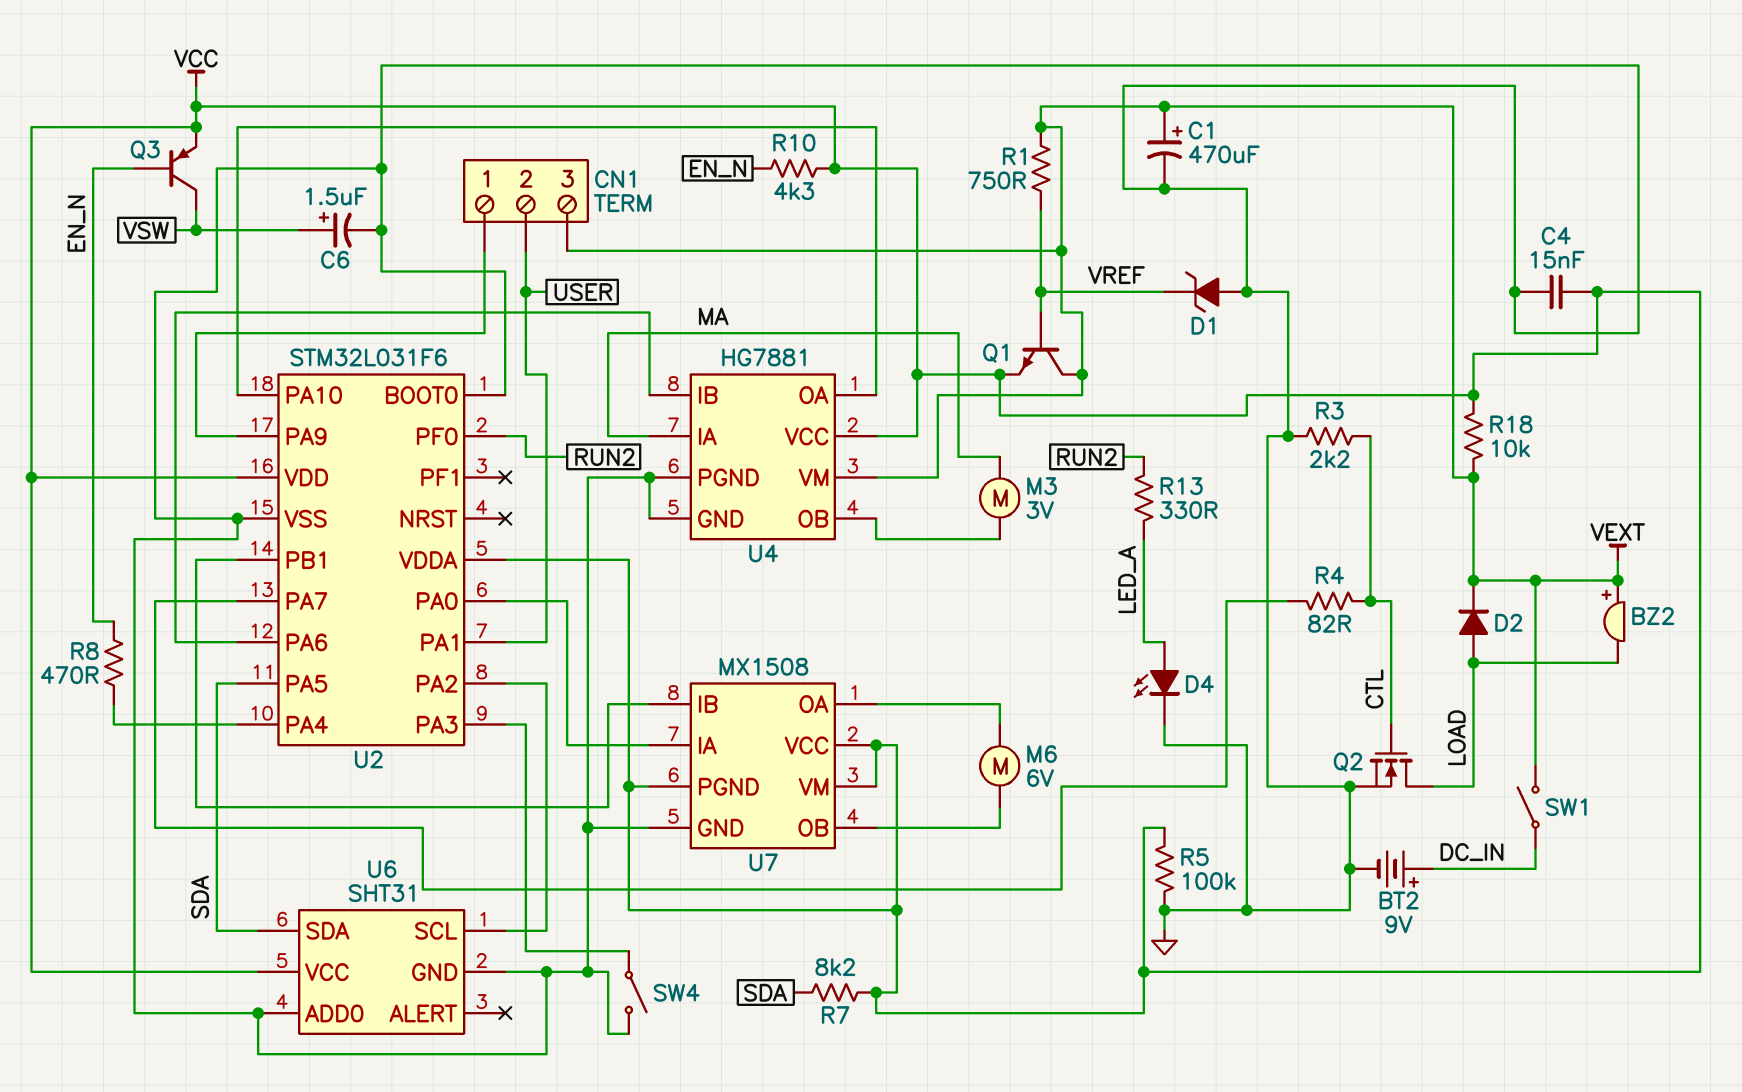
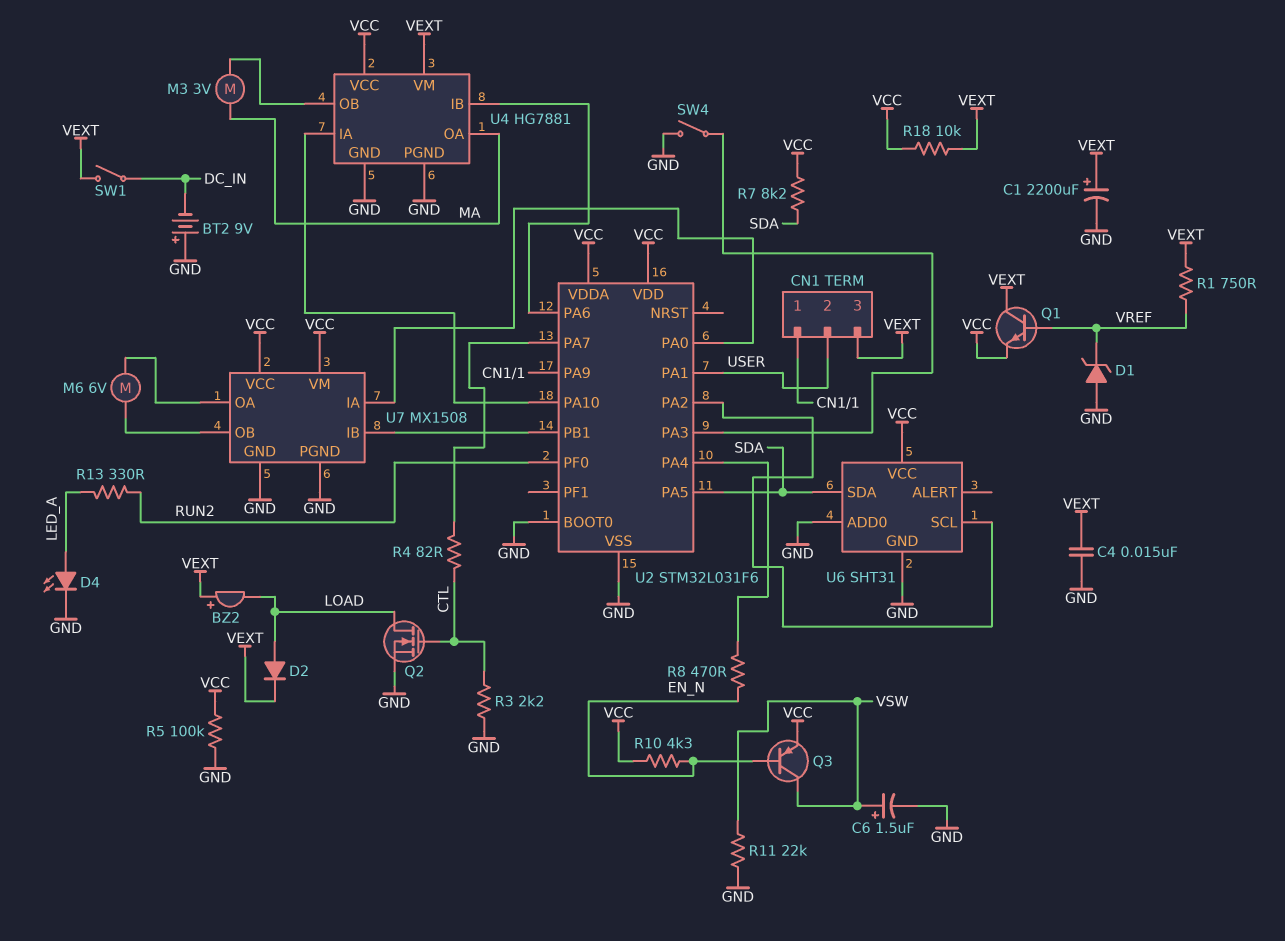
BT2: 9V (plus DC_IN, minus GND) -> 9V (plus GND, minus DC_IN)
C1: 470uF (plus VEXT, minus GND) -> 2200uF (plus VEXT, minus GND)
C4: 15nF (GND, VCC) -> 15nF (GND, VEXT)
R11: none -> 22k (GND, VSW)
U4 pin IA: MA -> U2/PA10
U4 pin OA: U2/PA10 -> MA
U7 pin PGND: VCC -> GND

